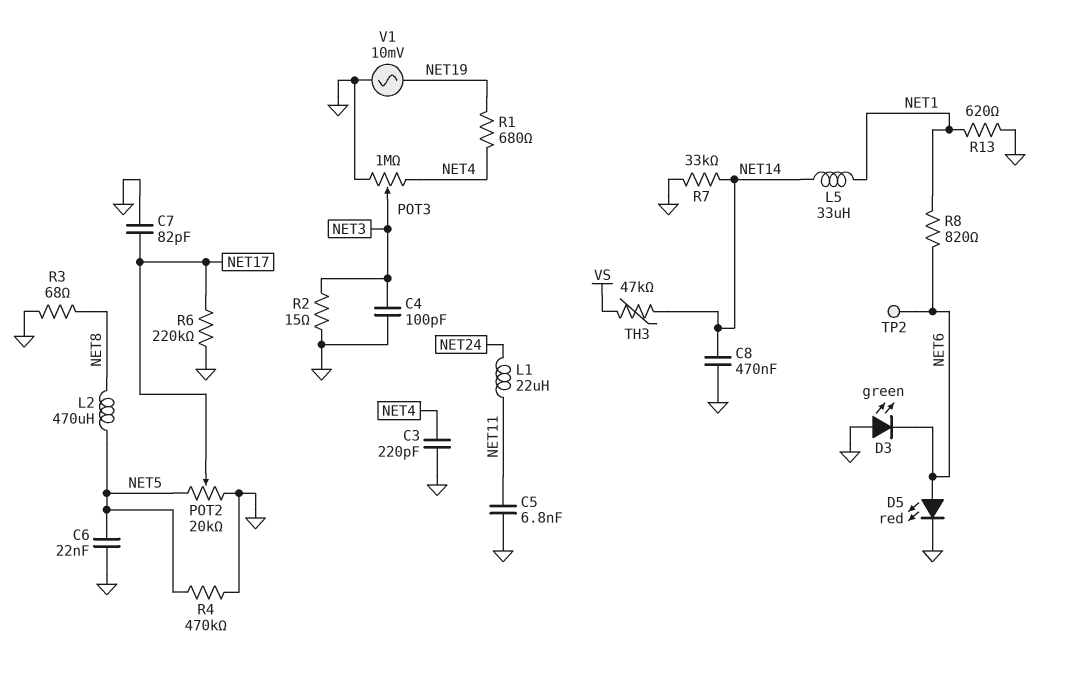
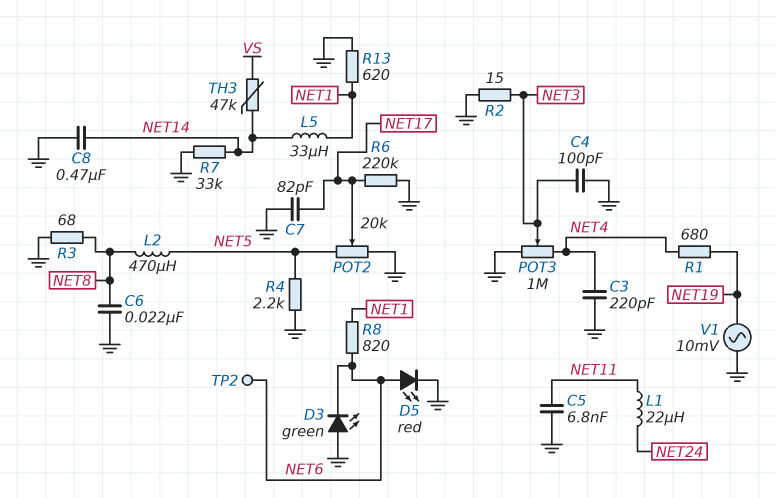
C6: 22nF (GND, NET5) -> 22nF (GND, NET8)
R4: 470k (GND, NET5) -> 2.2k (GND, NET5)

